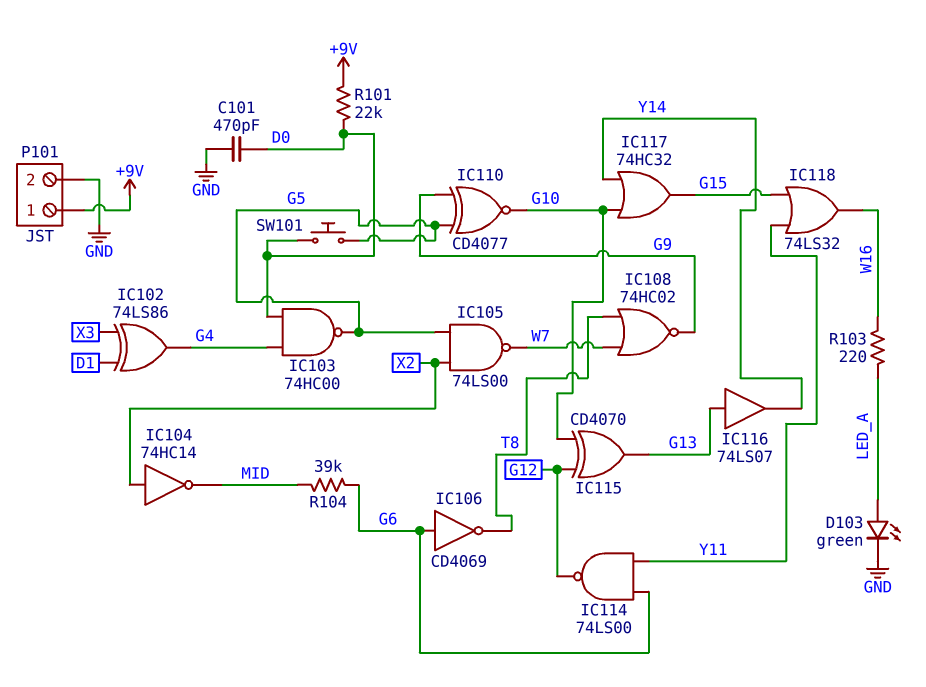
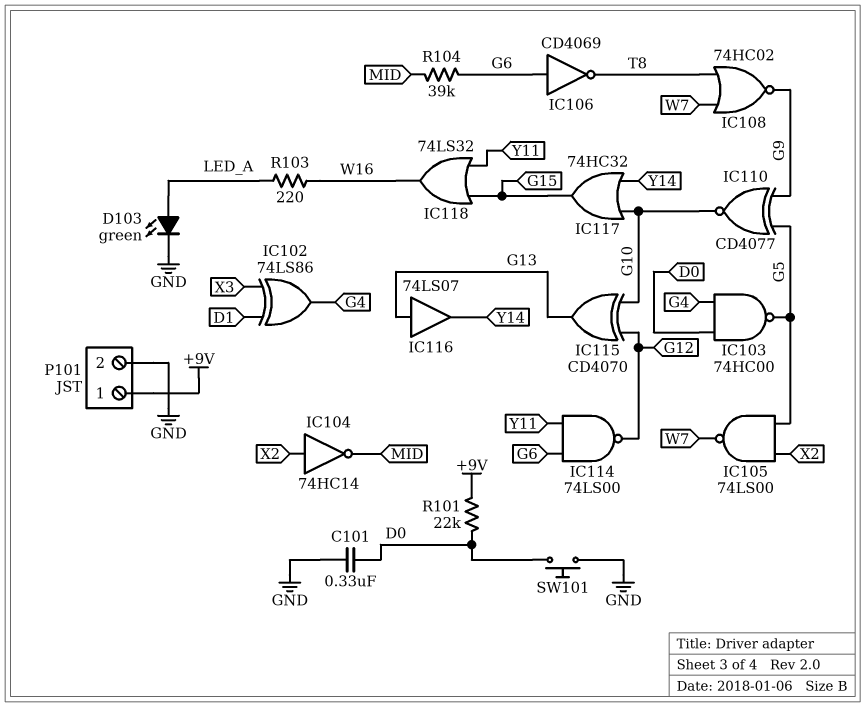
C101: 470pF (D0, GND) -> 330nF (D0, GND)
SW101: button (D0, G5) -> button (D0, GND)

